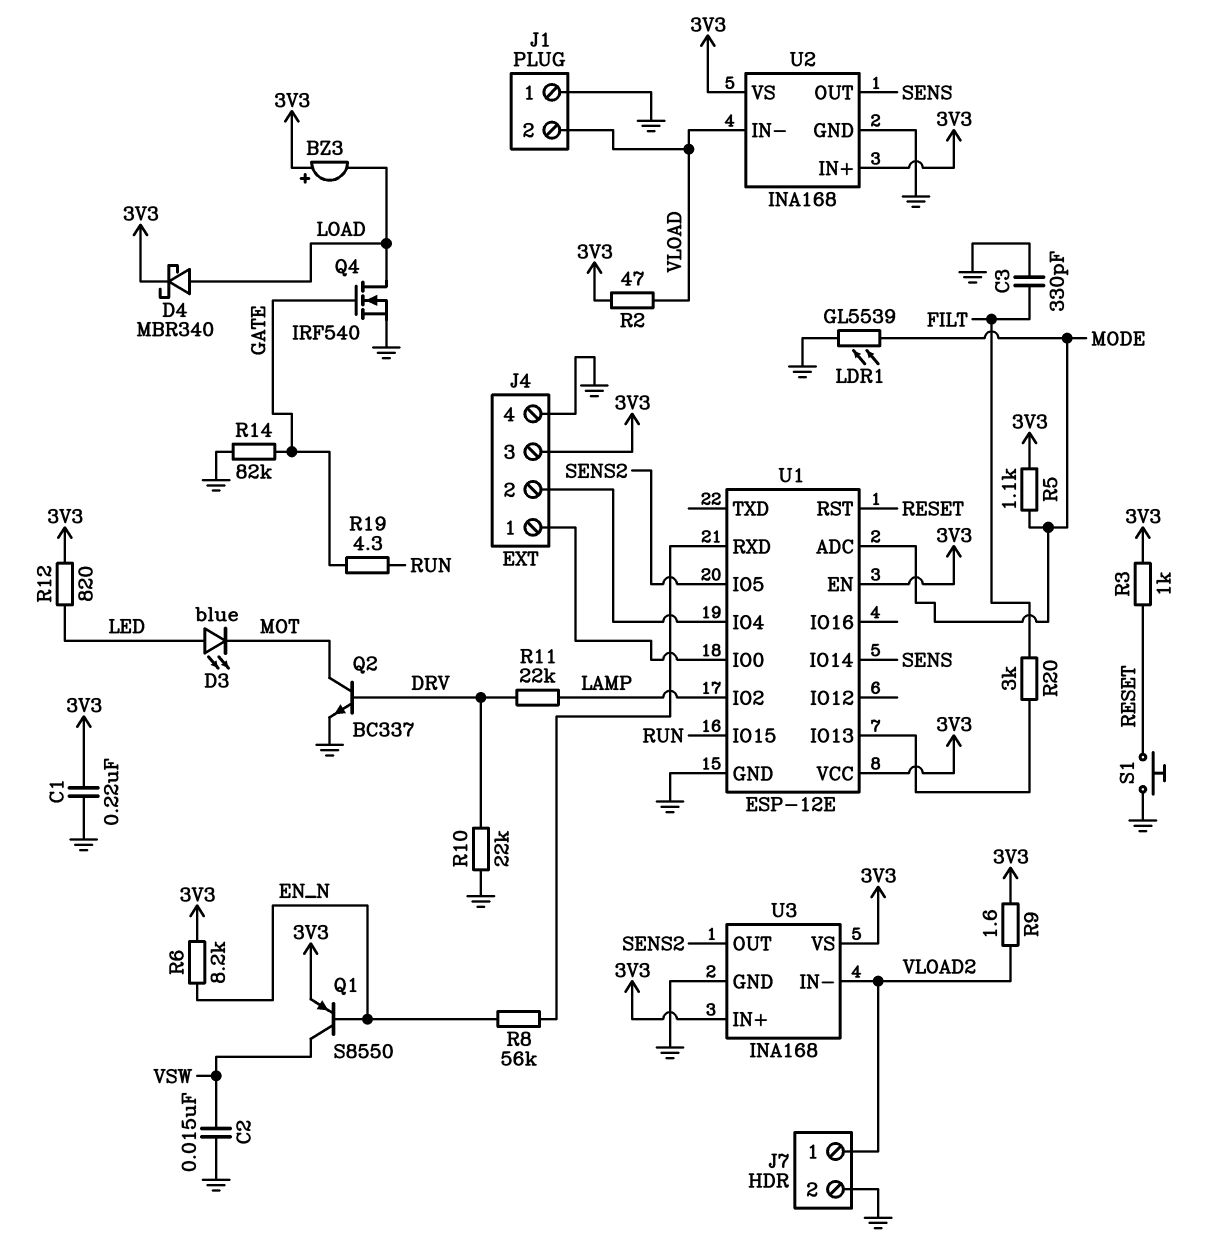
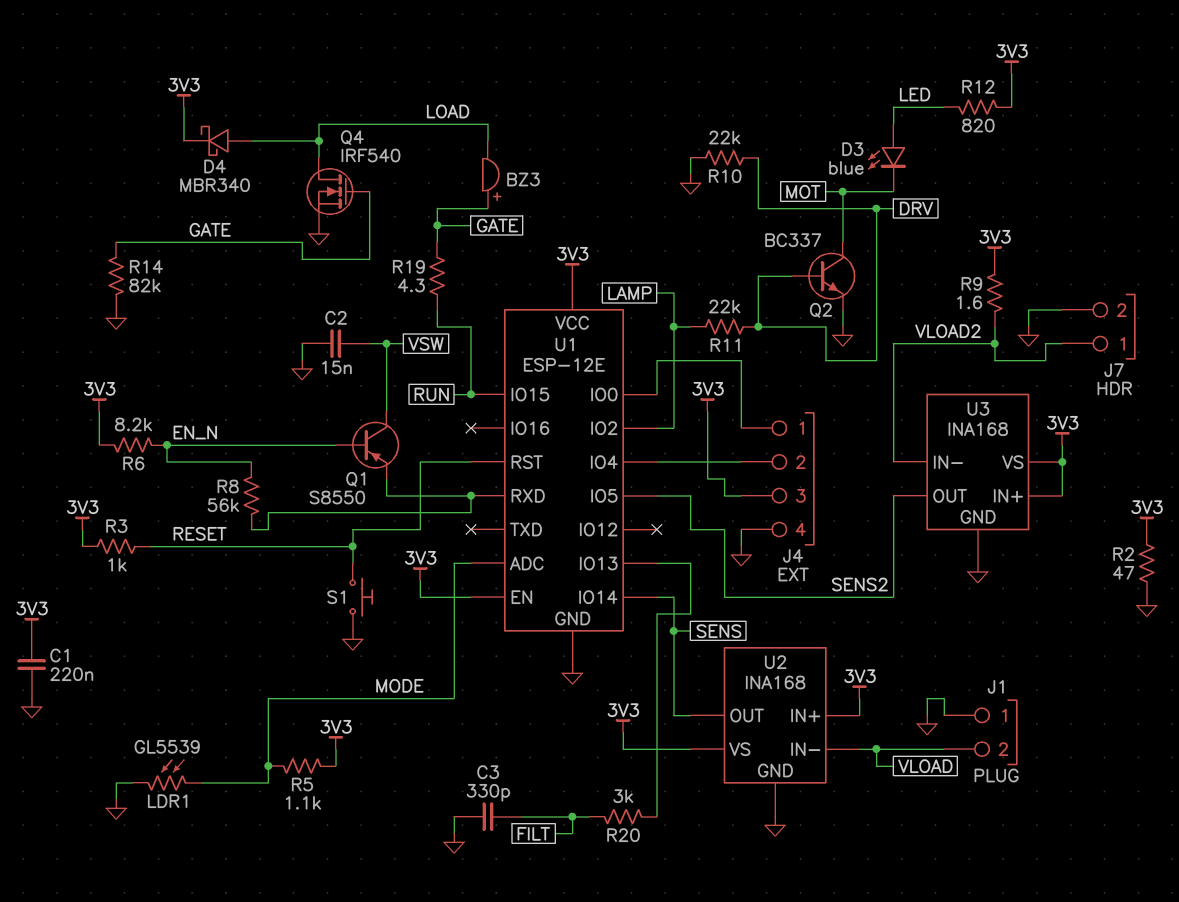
BZ3: buzzer (plus 3V3, minus LOAD) -> buzzer (plus GATE, minus LOAD)
Q1: PNP S8550 (B EN_N, C VSW, E 3V3) -> PNP S8550 (B EN_N, C VSW, E U1/RXD)
R2: 47 (3V3, VLOAD) -> 47 (3V3, GND)

